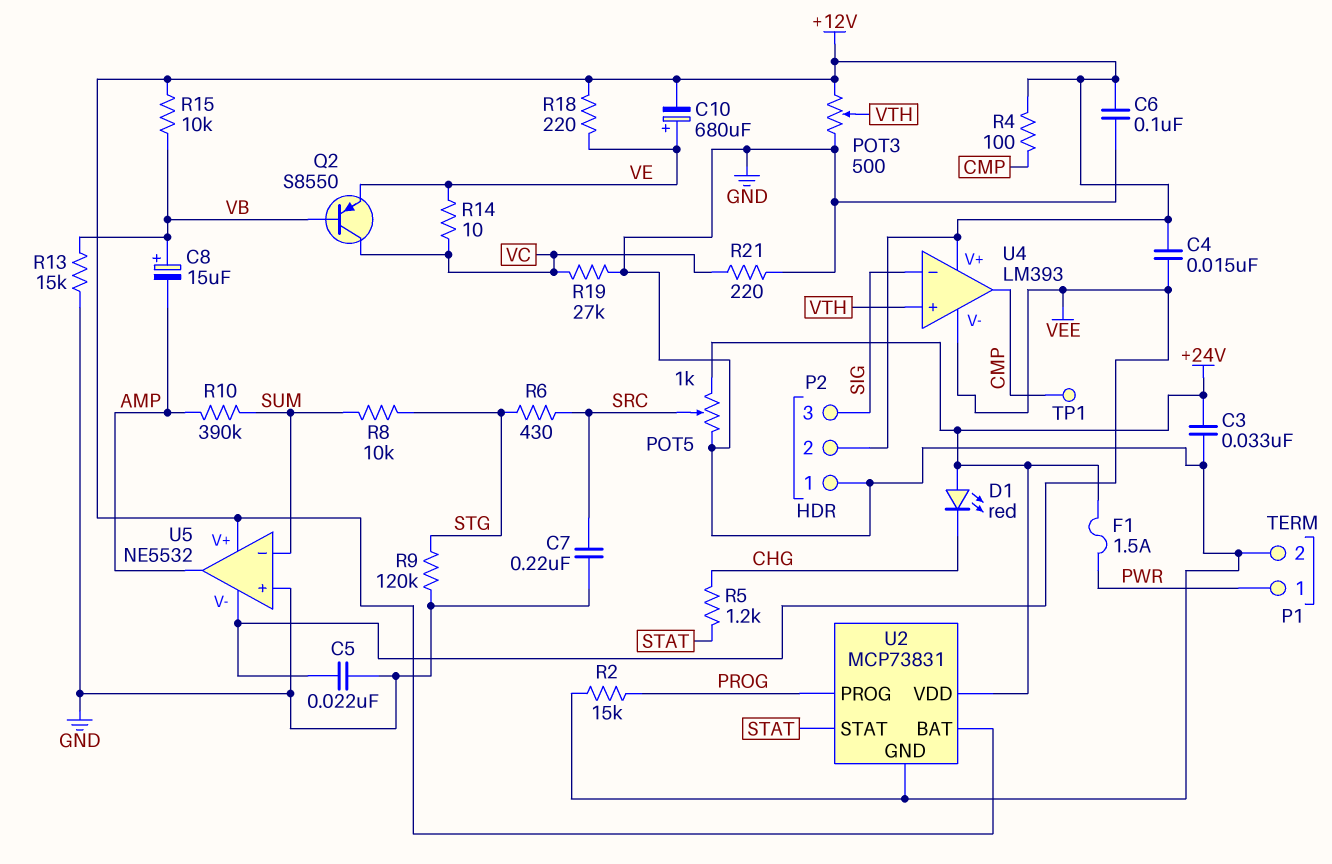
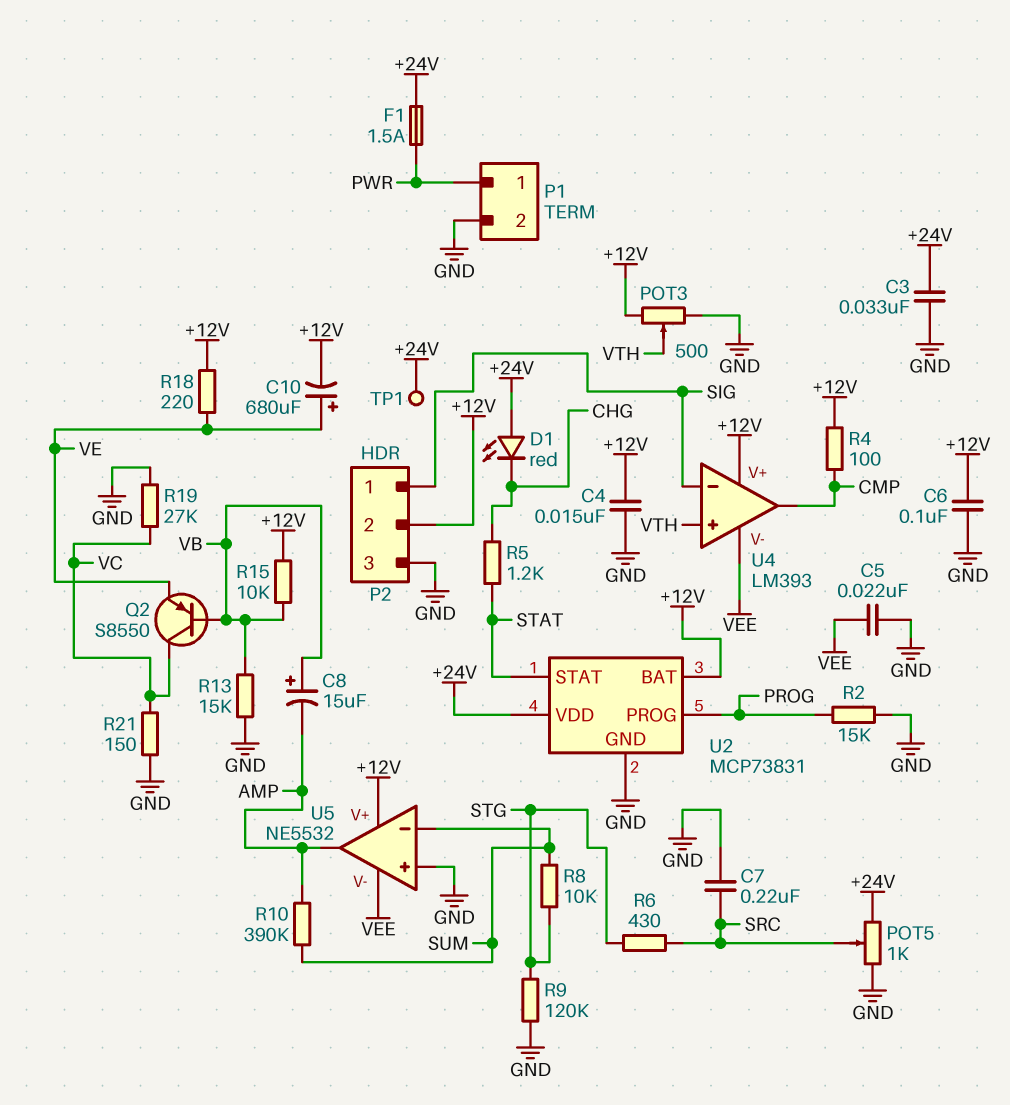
C4: 15nF (+12V, VEE) -> 15nF (+12V, GND)
P2 pin 1: GND -> SIG
P2 pin 3: SIG -> GND
R14: 10 (VC, VE) -> none
R21: 220 (GND, VC) -> 150 (GND, VC)
TP1: test point (CMP) -> test point (+24V)

